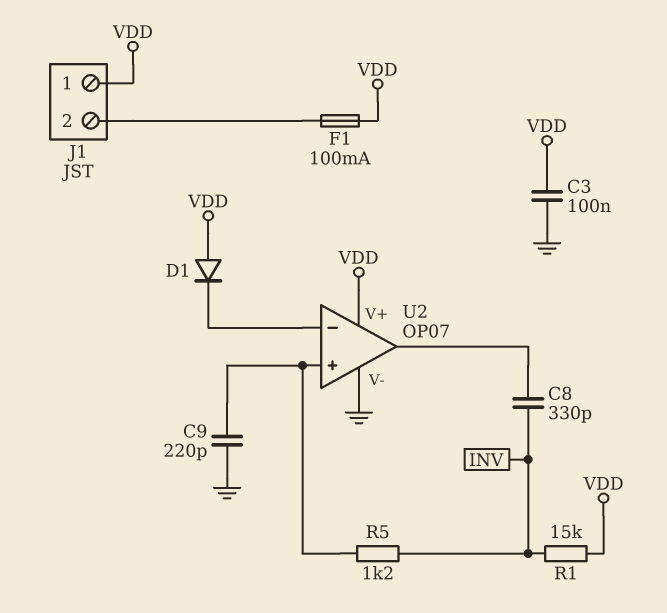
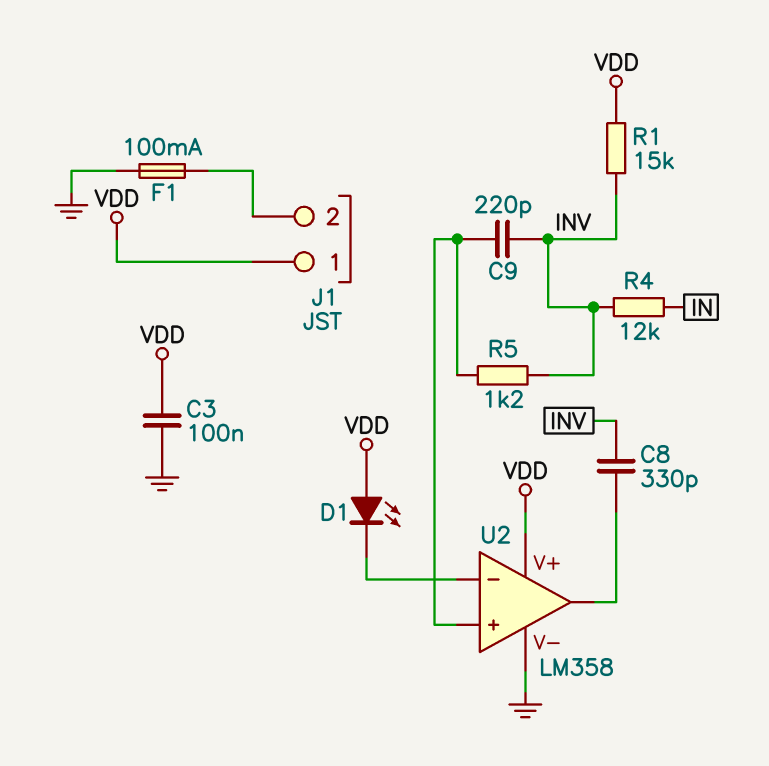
C9: 220pF (GND, U2/in+) -> 220pF (INV, U2/in+)
D1: diode (A VDD, K U2/in-) -> LED (A VDD, K U2/in-)
F1: 100mA (J1/2, VDD) -> 100mA (GND, J1/2)
R4: none -> 12k (IN, INV)
U2: OP07 -> LM358

